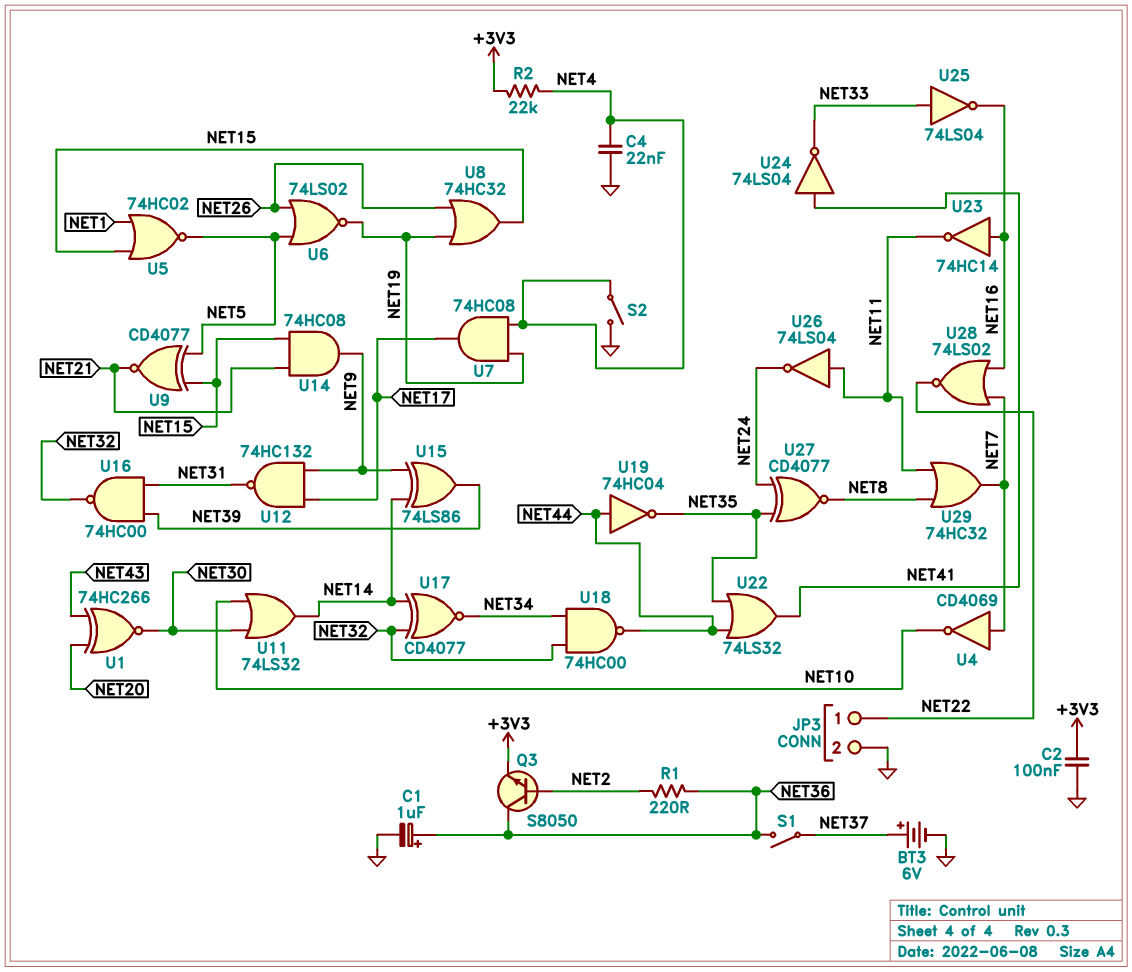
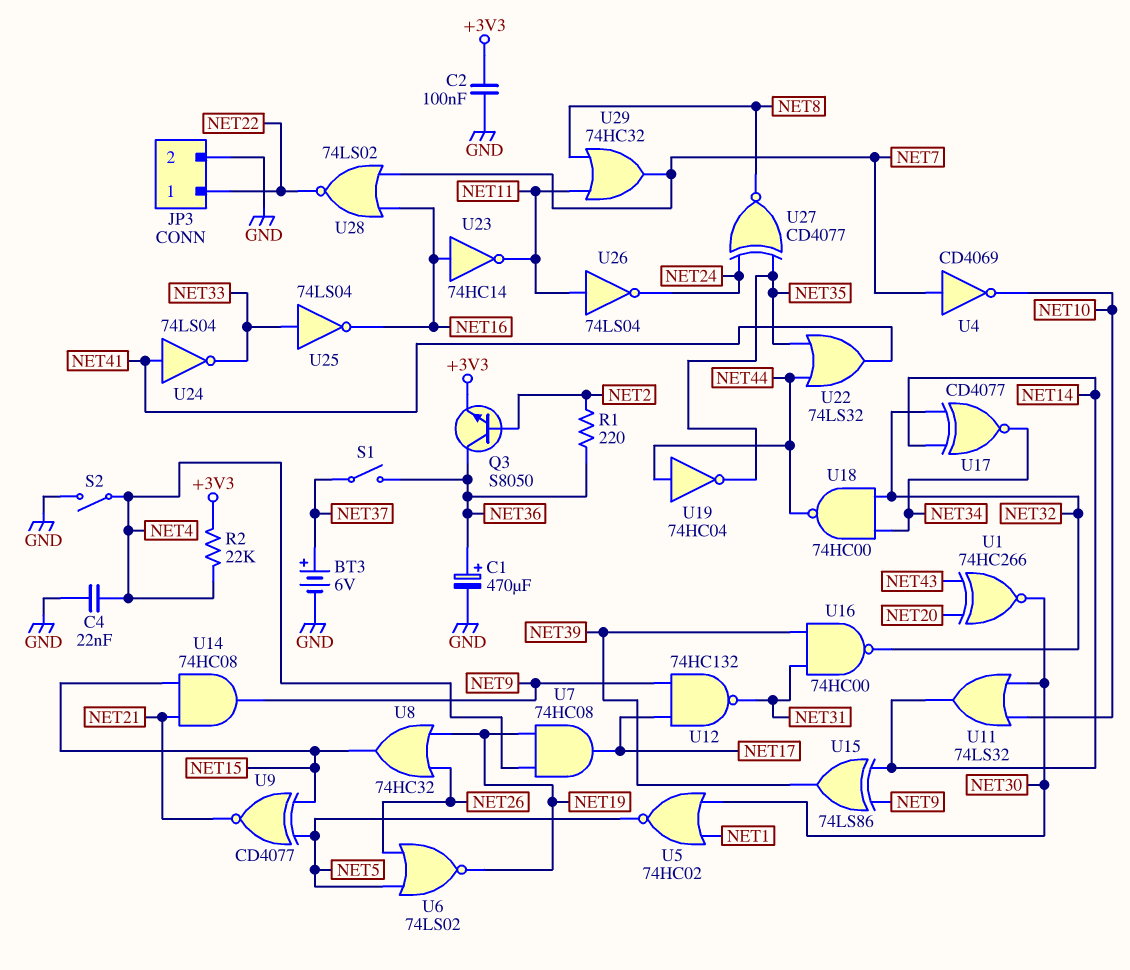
C1: 1uF (plus NET36, minus GND) -> 470uF (plus NET36, minus GND)
U5: NOR 74HC02 (in NET1, in NET15, out NET5) -> NOR 74HC02 (in NET1, in NET30, out NET5)

